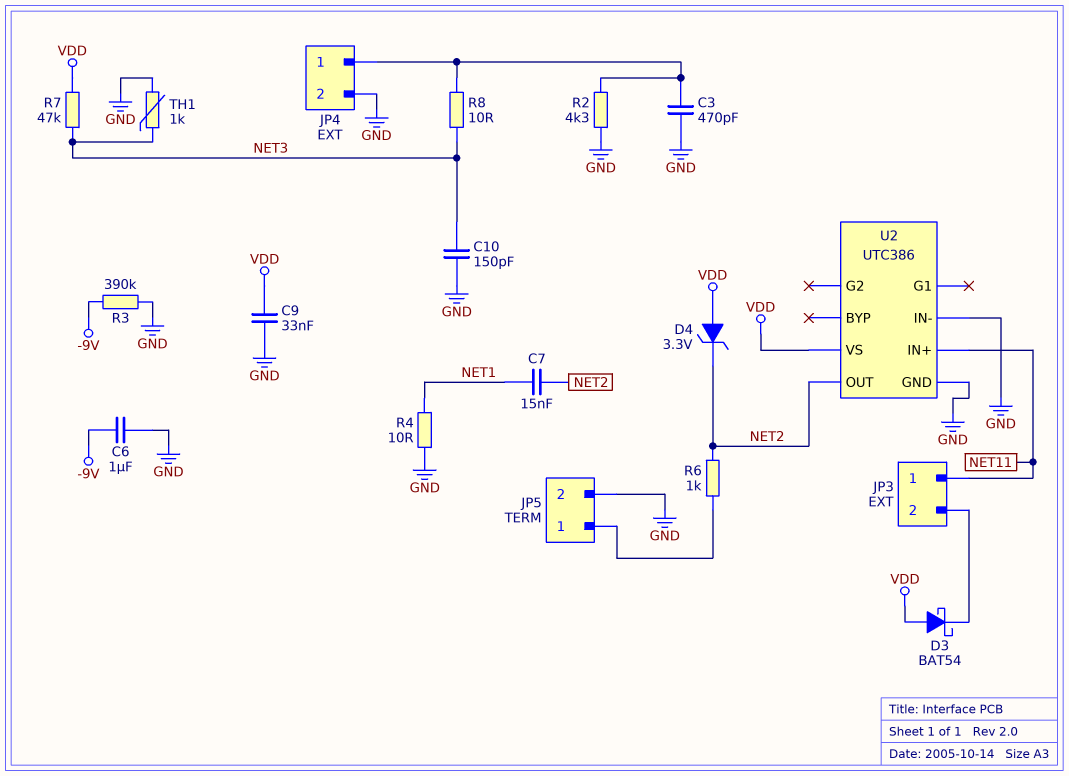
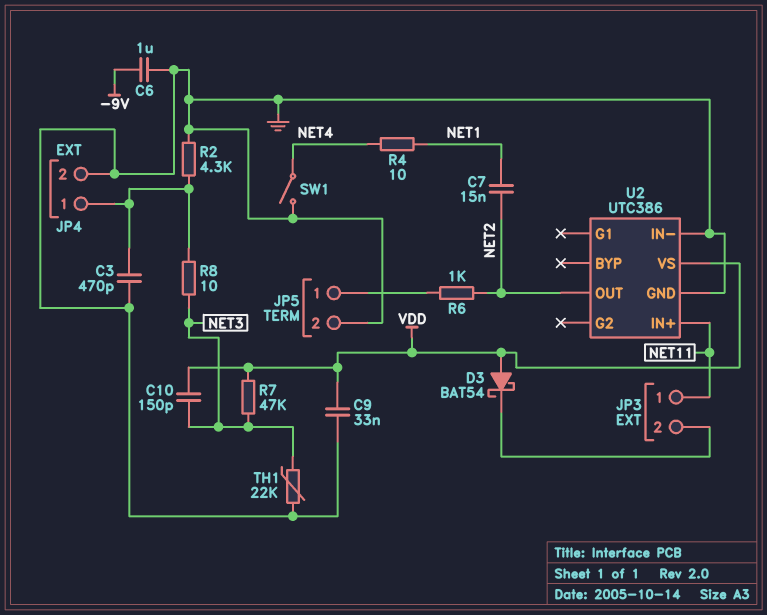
C10: 150pF (GND, NET3) -> 150pF (NET3, VDD)
D4: zener 3.3V (A VDD, K NET2) -> none
R3: 390k (-9V, GND) -> none
R4: 10 (GND, NET1) -> 10 (NET1, NET4)
SW1: none -> switch (GND, NET4)
TH1: 1k (GND, NET3) -> 22k (GND, NET3)

